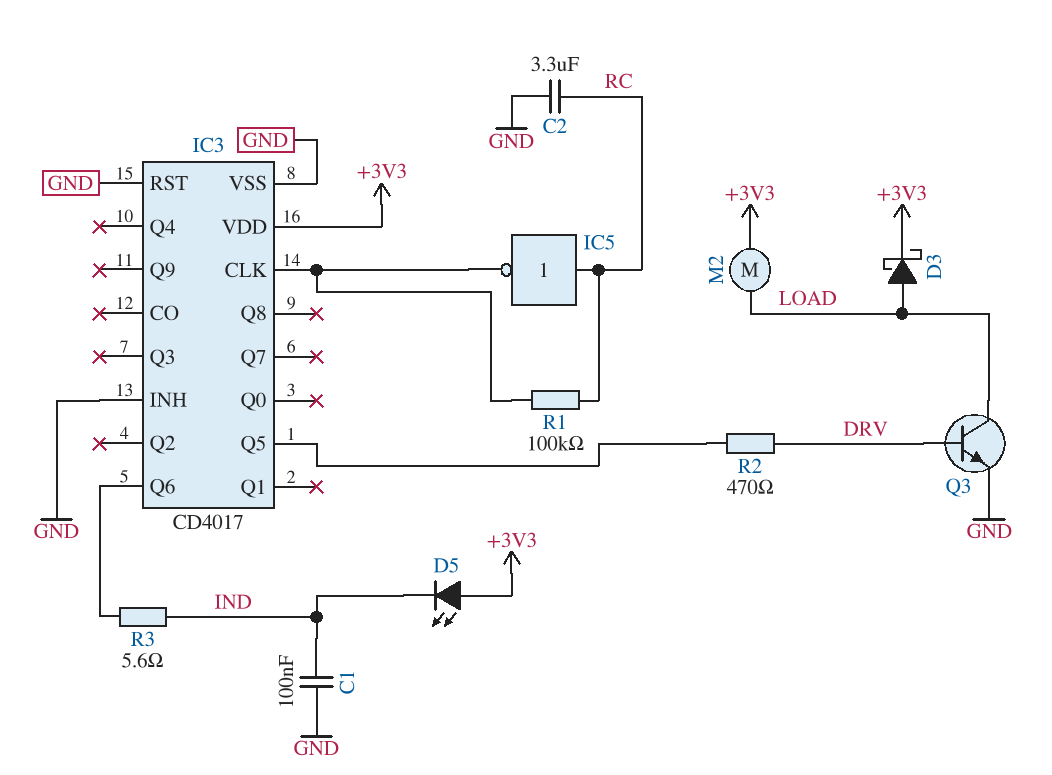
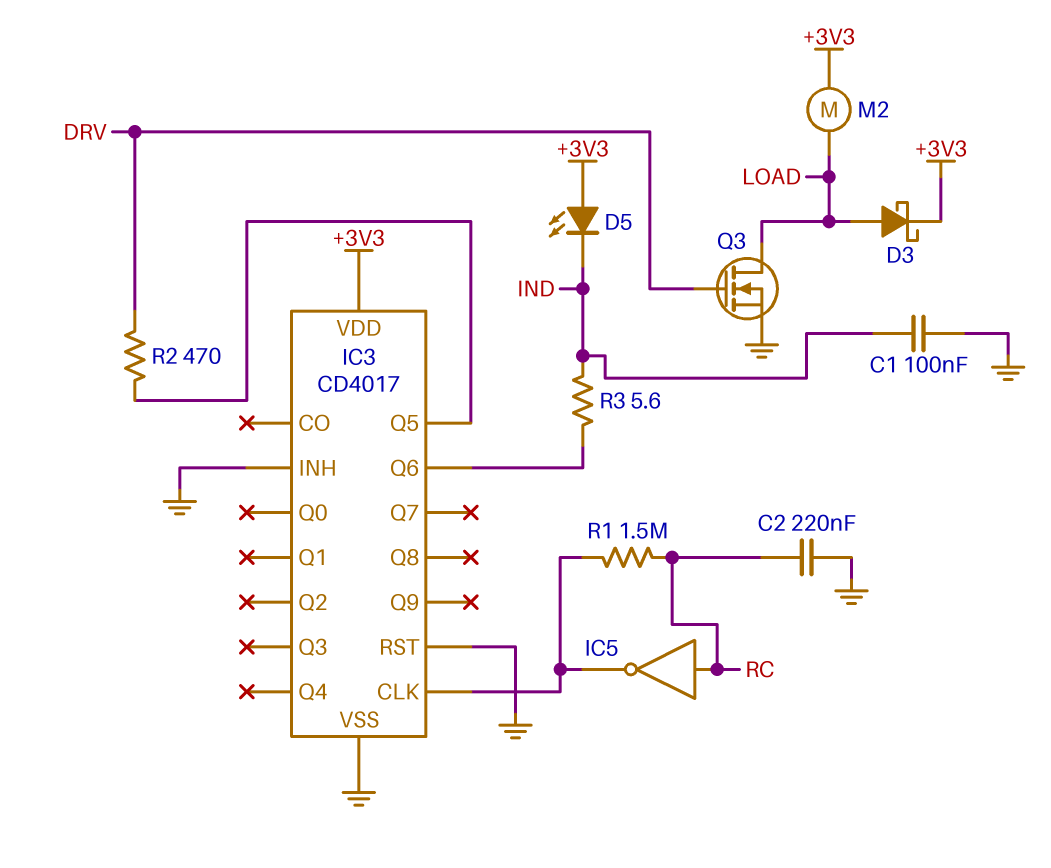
C2: 3.3uF (GND, RC) -> 220nF (GND, RC)
Q3: NPN (B DRV, C LOAD, E GND) -> NMOS (G DRV, D LOAD, S GND)
R1: 100k (IC3/CLK, RC) -> 1.5M (IC3/CLK, RC)

